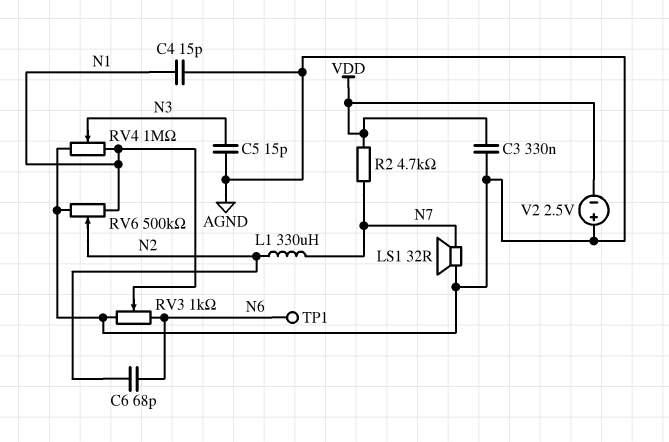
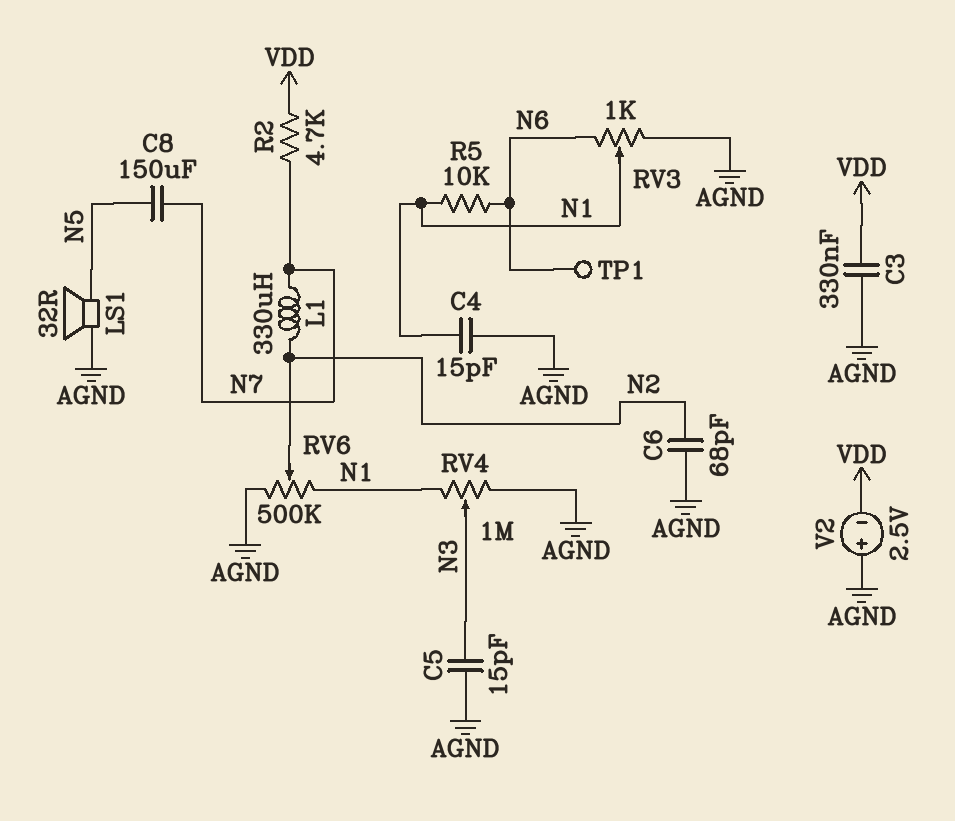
C6: 68pF (N2, N6) -> 68pF (AGND, N2)
C8: none -> 150uF (N5, N7)
LS1: speaker 32R (AGND, N7) -> speaker 32R (AGND, N5)
R5: none -> 10k (N1, N6)

